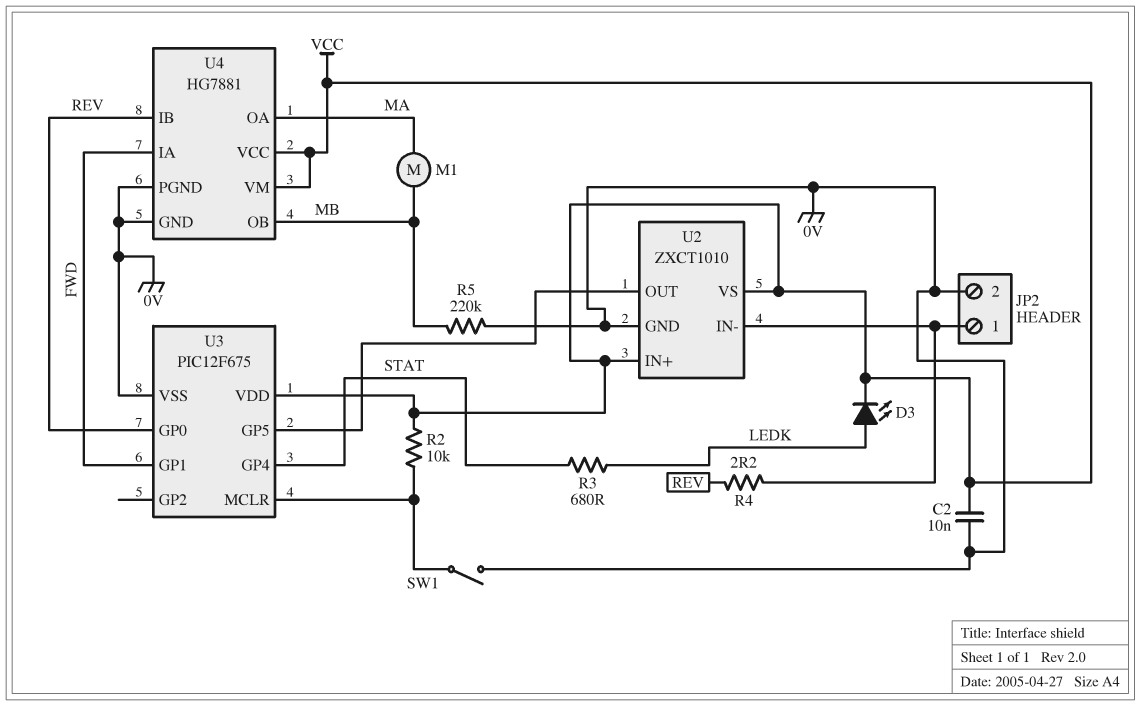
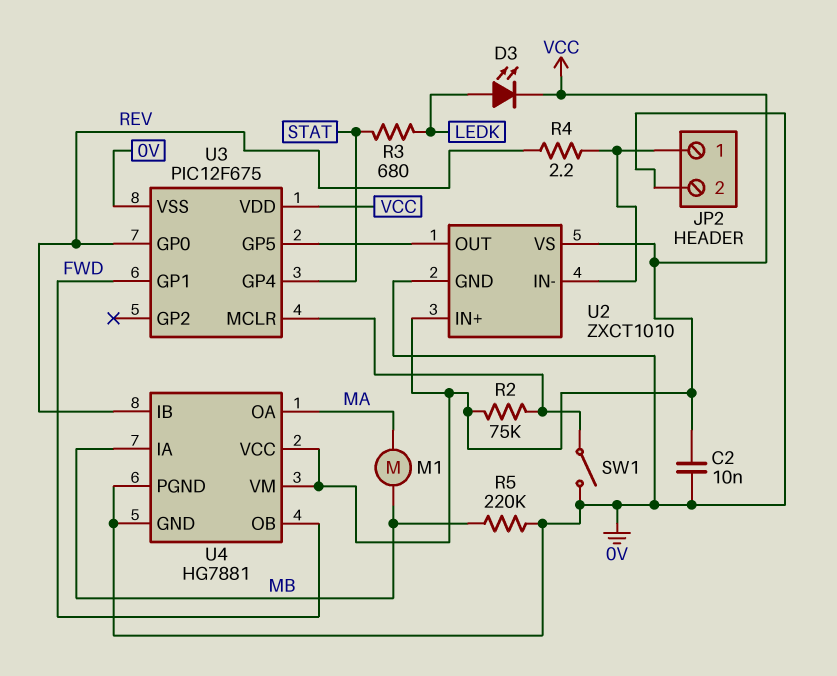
R2: 10k (U3/MCLR, VCC) -> 75k (U3/MCLR, VCC)
U4 pin IA: FWD -> MB
U4 pin OB: MB -> FWD

